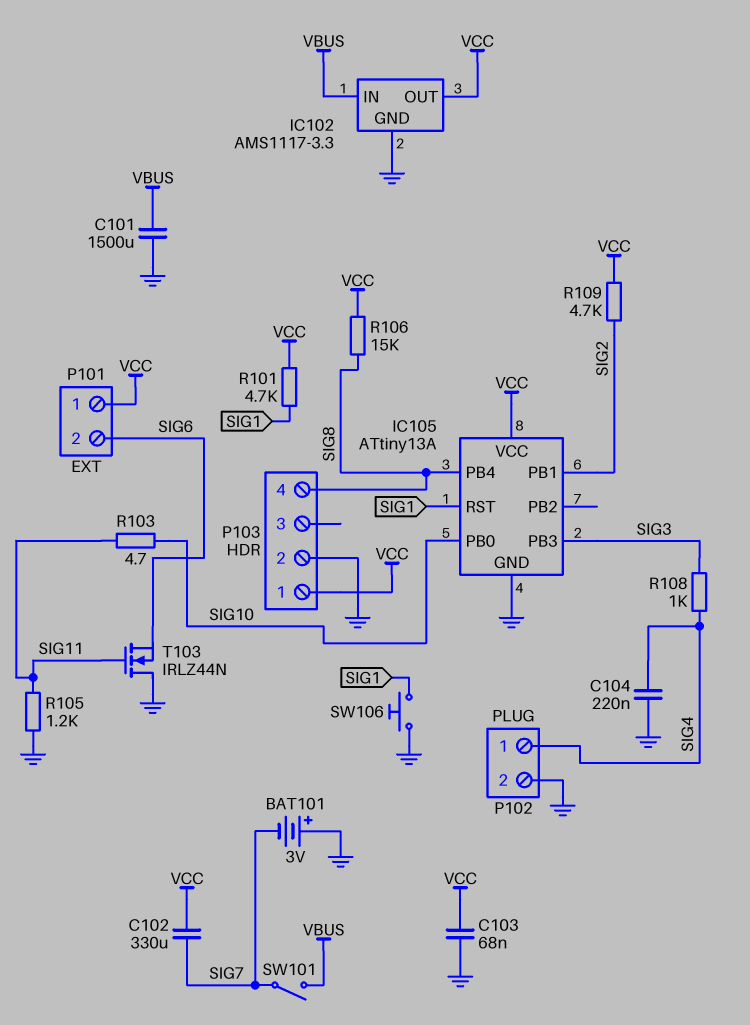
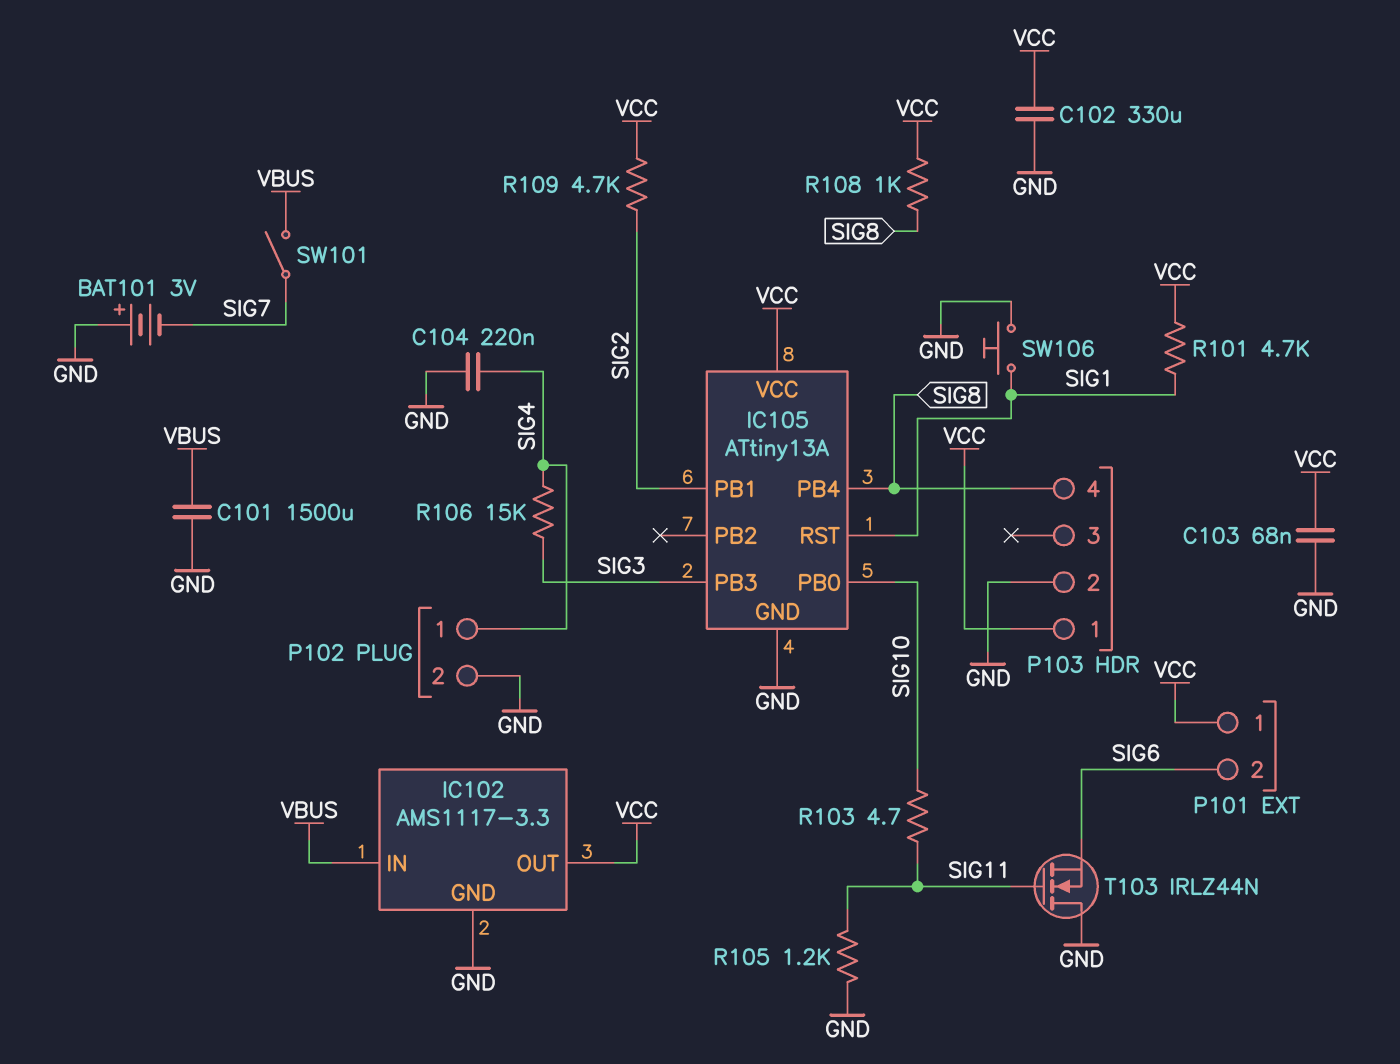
C102: 330uF (SIG7, VCC) -> 330uF (GND, VCC)
R106: 15k (SIG8, VCC) -> 15k (SIG3, SIG4)
R108: 1k (SIG3, SIG4) -> 1k (SIG8, VCC)

